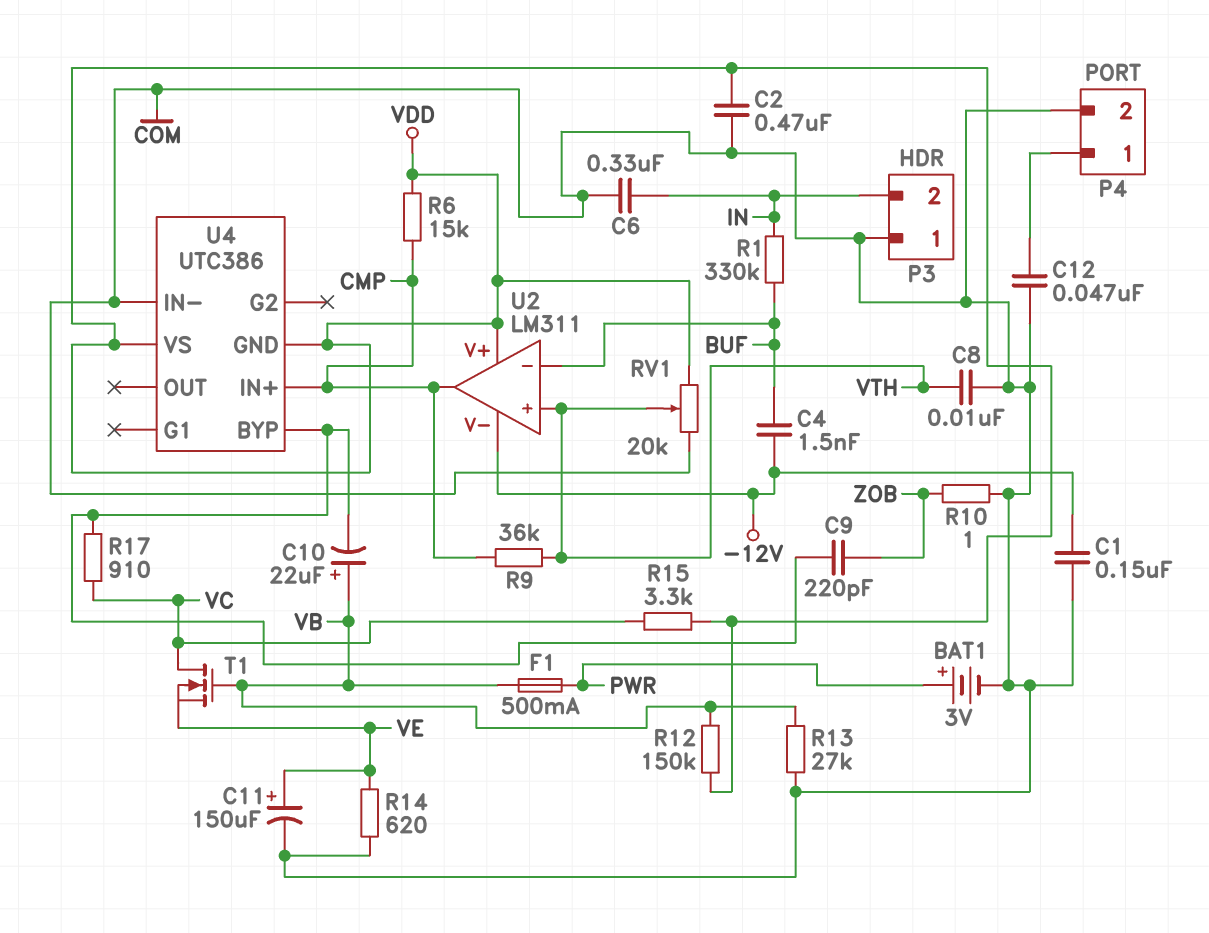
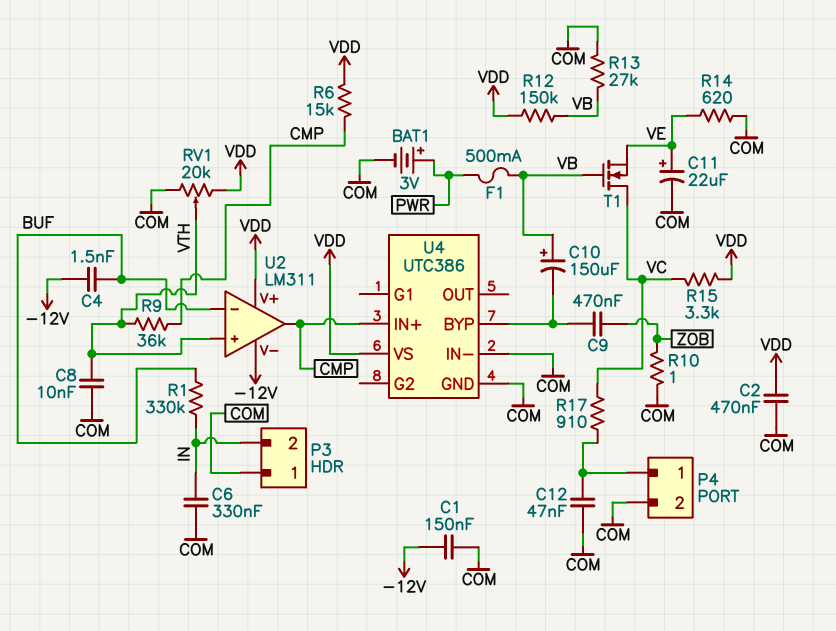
C9: 220pF (U4/BYP, ZOB) -> 470nF (U4/BYP, ZOB)
C10: 22uF (plus VB, minus U4/BYP) -> 150uF (plus VB, minus U4/BYP)
C11: 150uF (plus VE, minus COM) -> 22uF (plus VE, minus COM)
R17: 910 (U4/BYP, VC) -> 910 (P4/1, VC)
U4 pin GND: VDD -> COM

